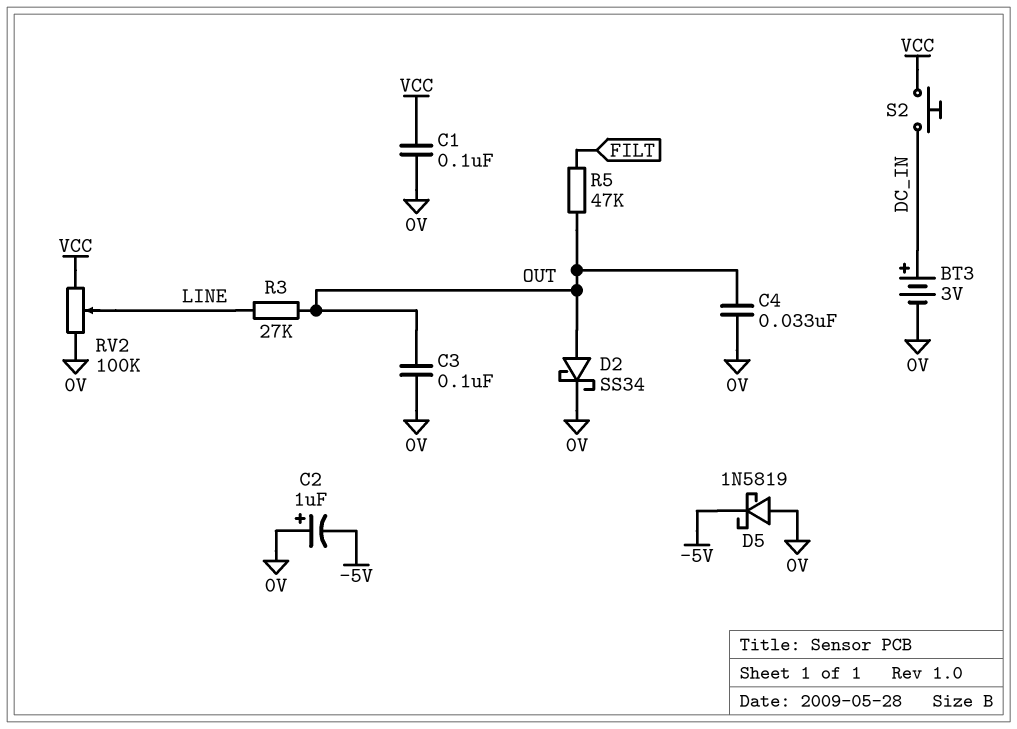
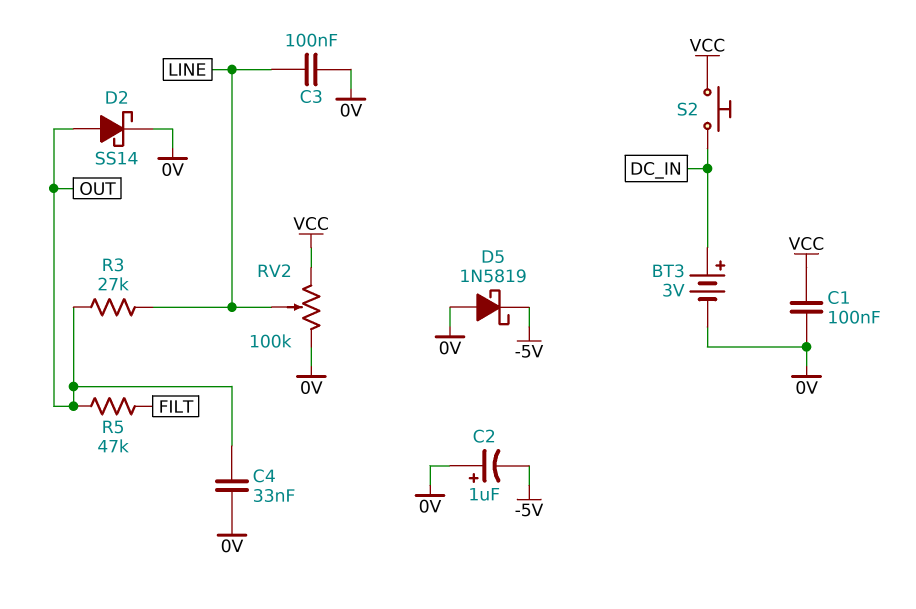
C3: 100nF (0V, OUT) -> 100nF (0V, LINE)
D2: schottky SS34 (A OUT, K 0V) -> schottky SS14 (A OUT, K 0V)

